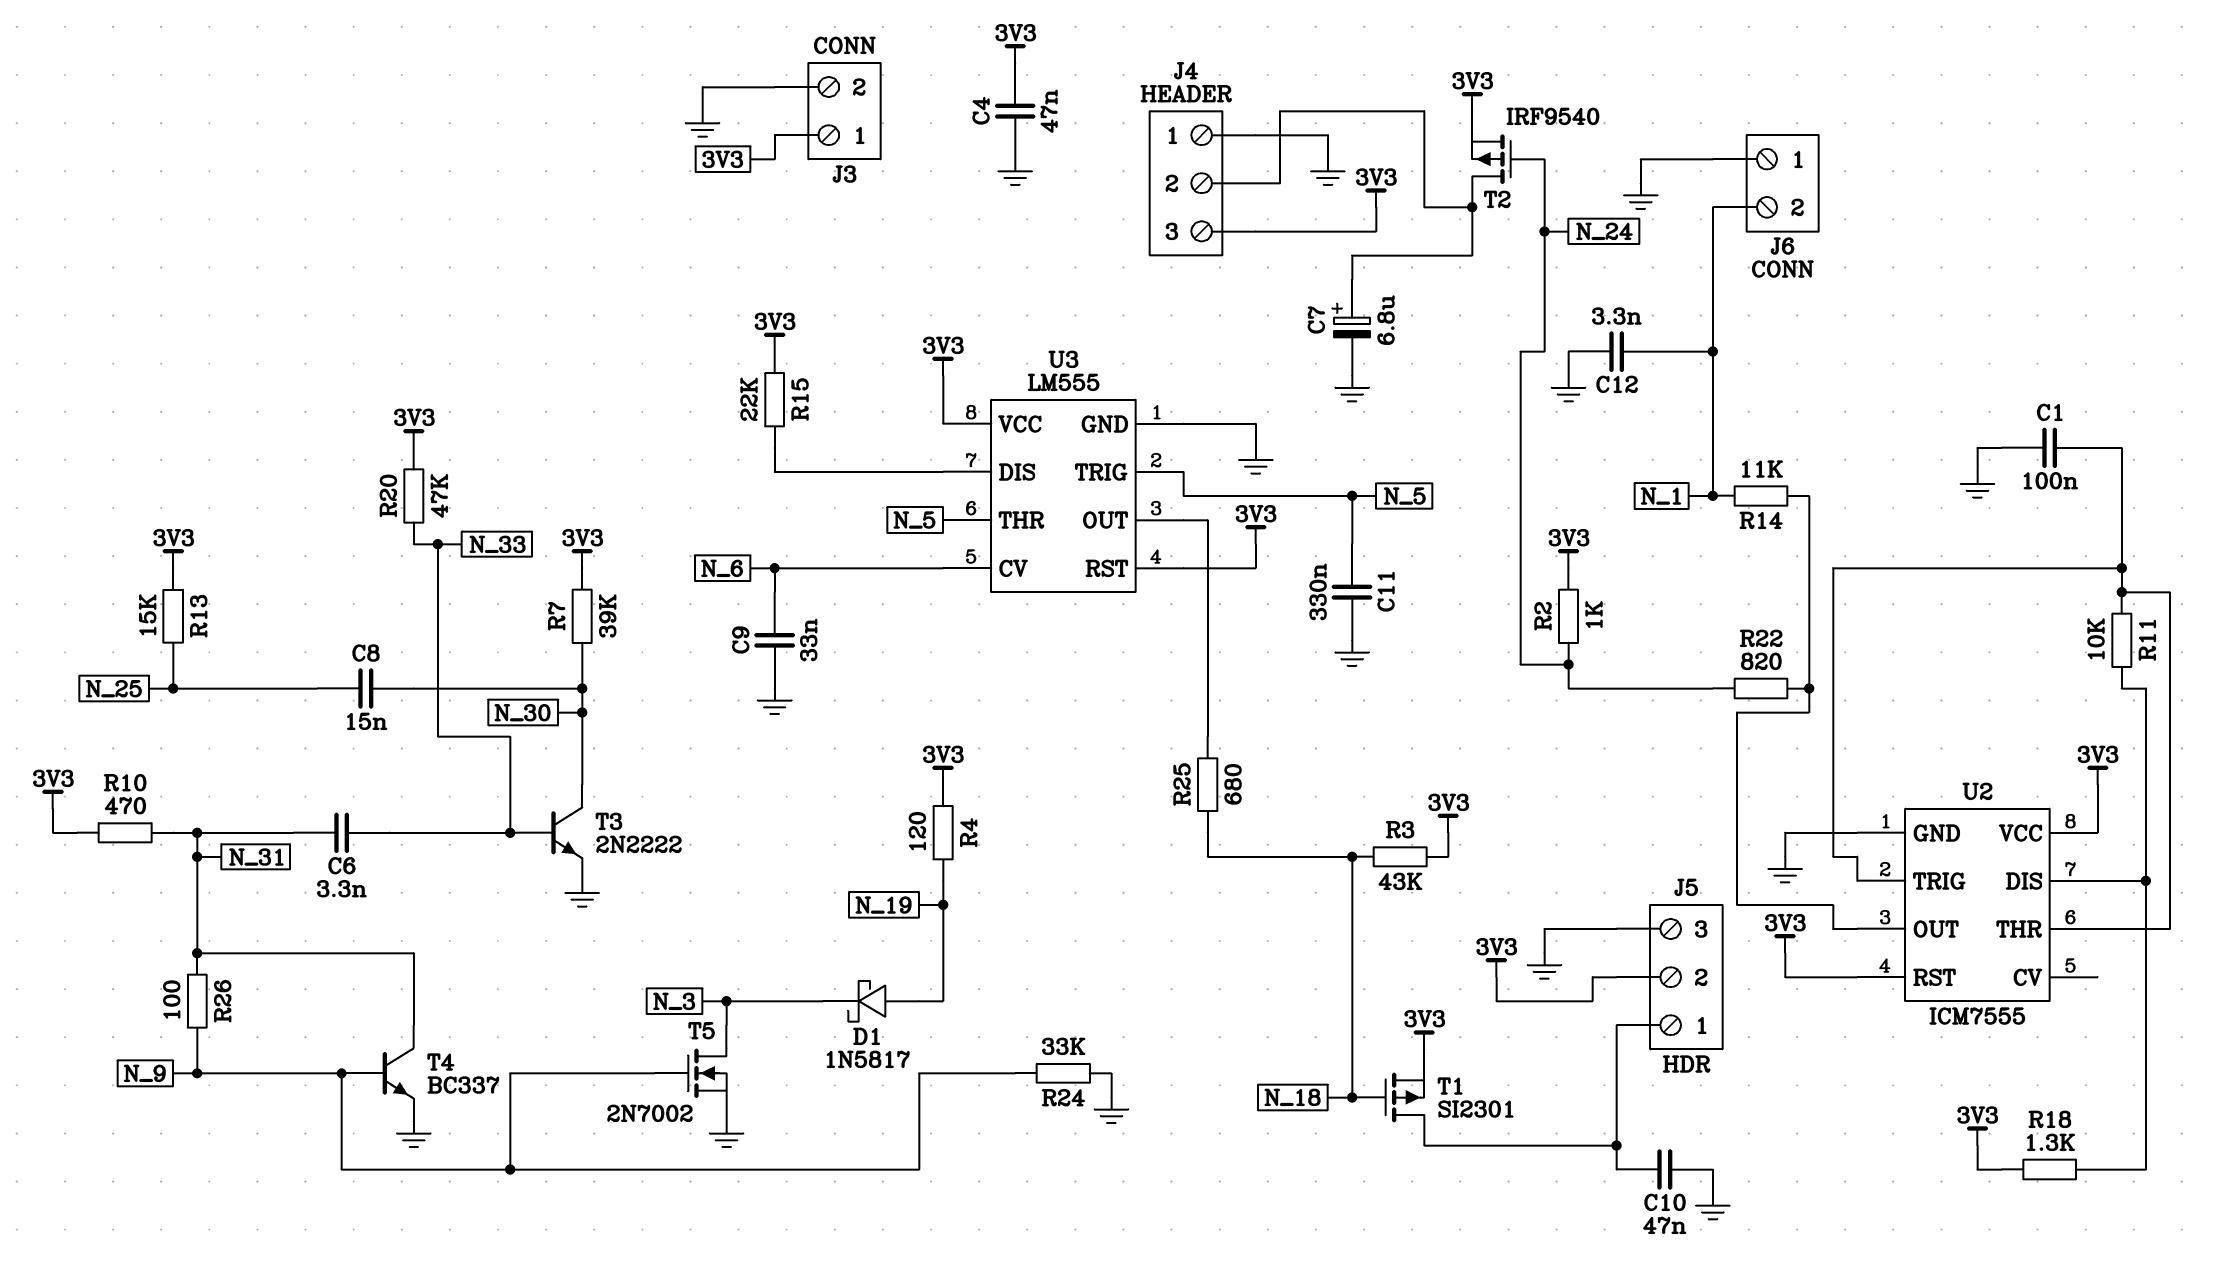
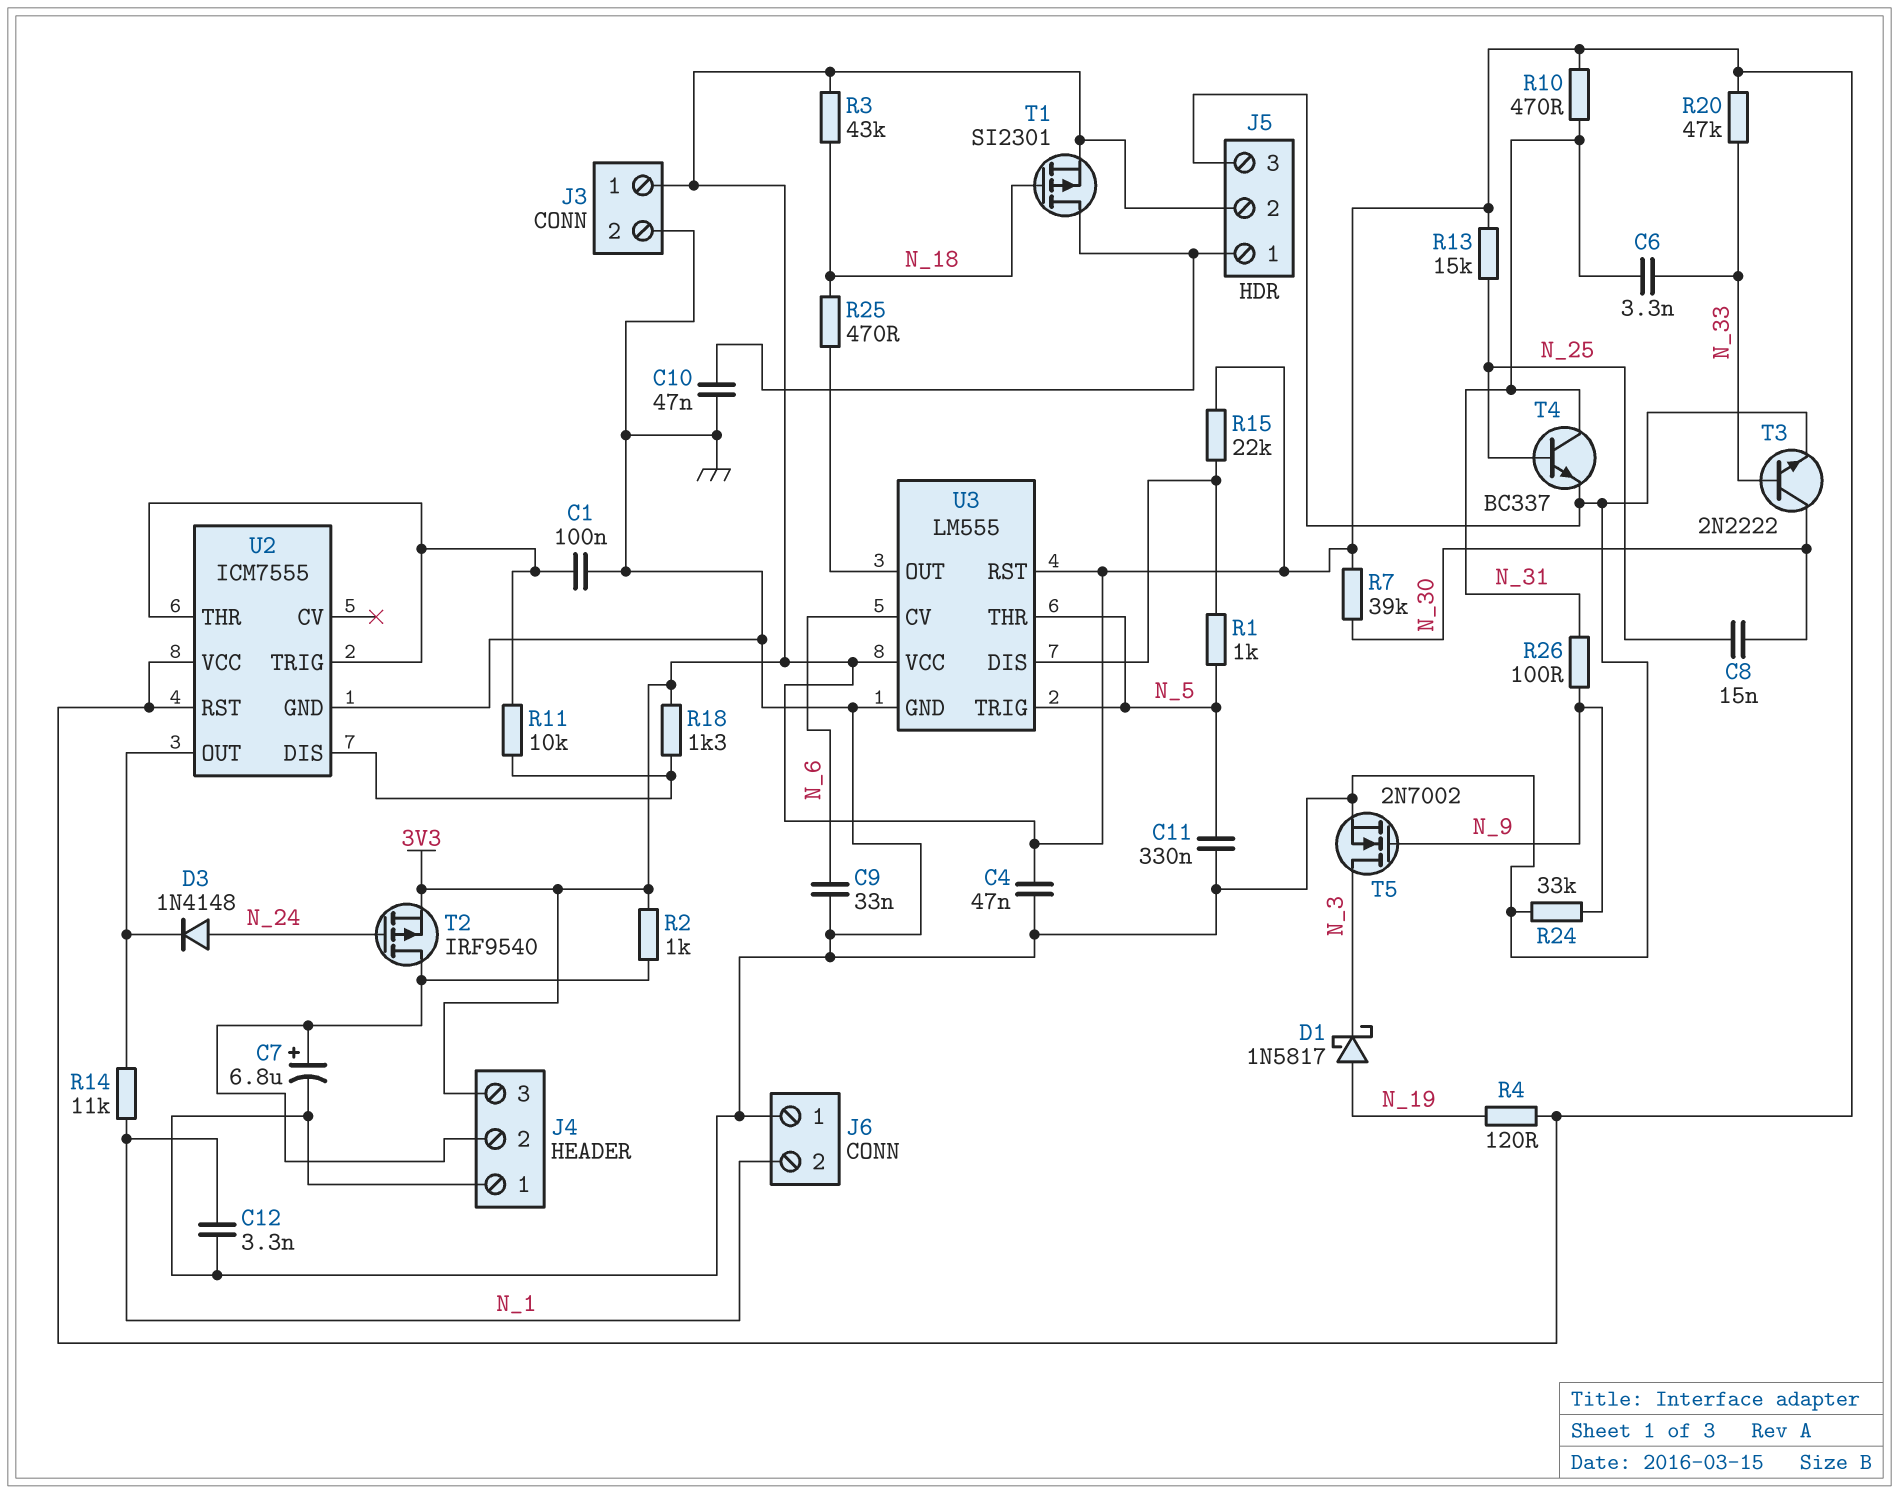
D3: none -> diode 1N4148 (A N_24, K U2/OUT)
R1: none -> 1k (N_5, U3/DIS)
R2: 1k (3V3, N_24) -> 1k (3V3, J4/2)
R22: 820 (N_24, U2/OUT) -> none
R25: 680 (N_18, U3/OUT) -> 470 (N_18, U3/OUT)
T4: NPN BC337 (B N_9, C N_31, E GND) -> NPN BC337 (B N_25, C N_31, E GND)

